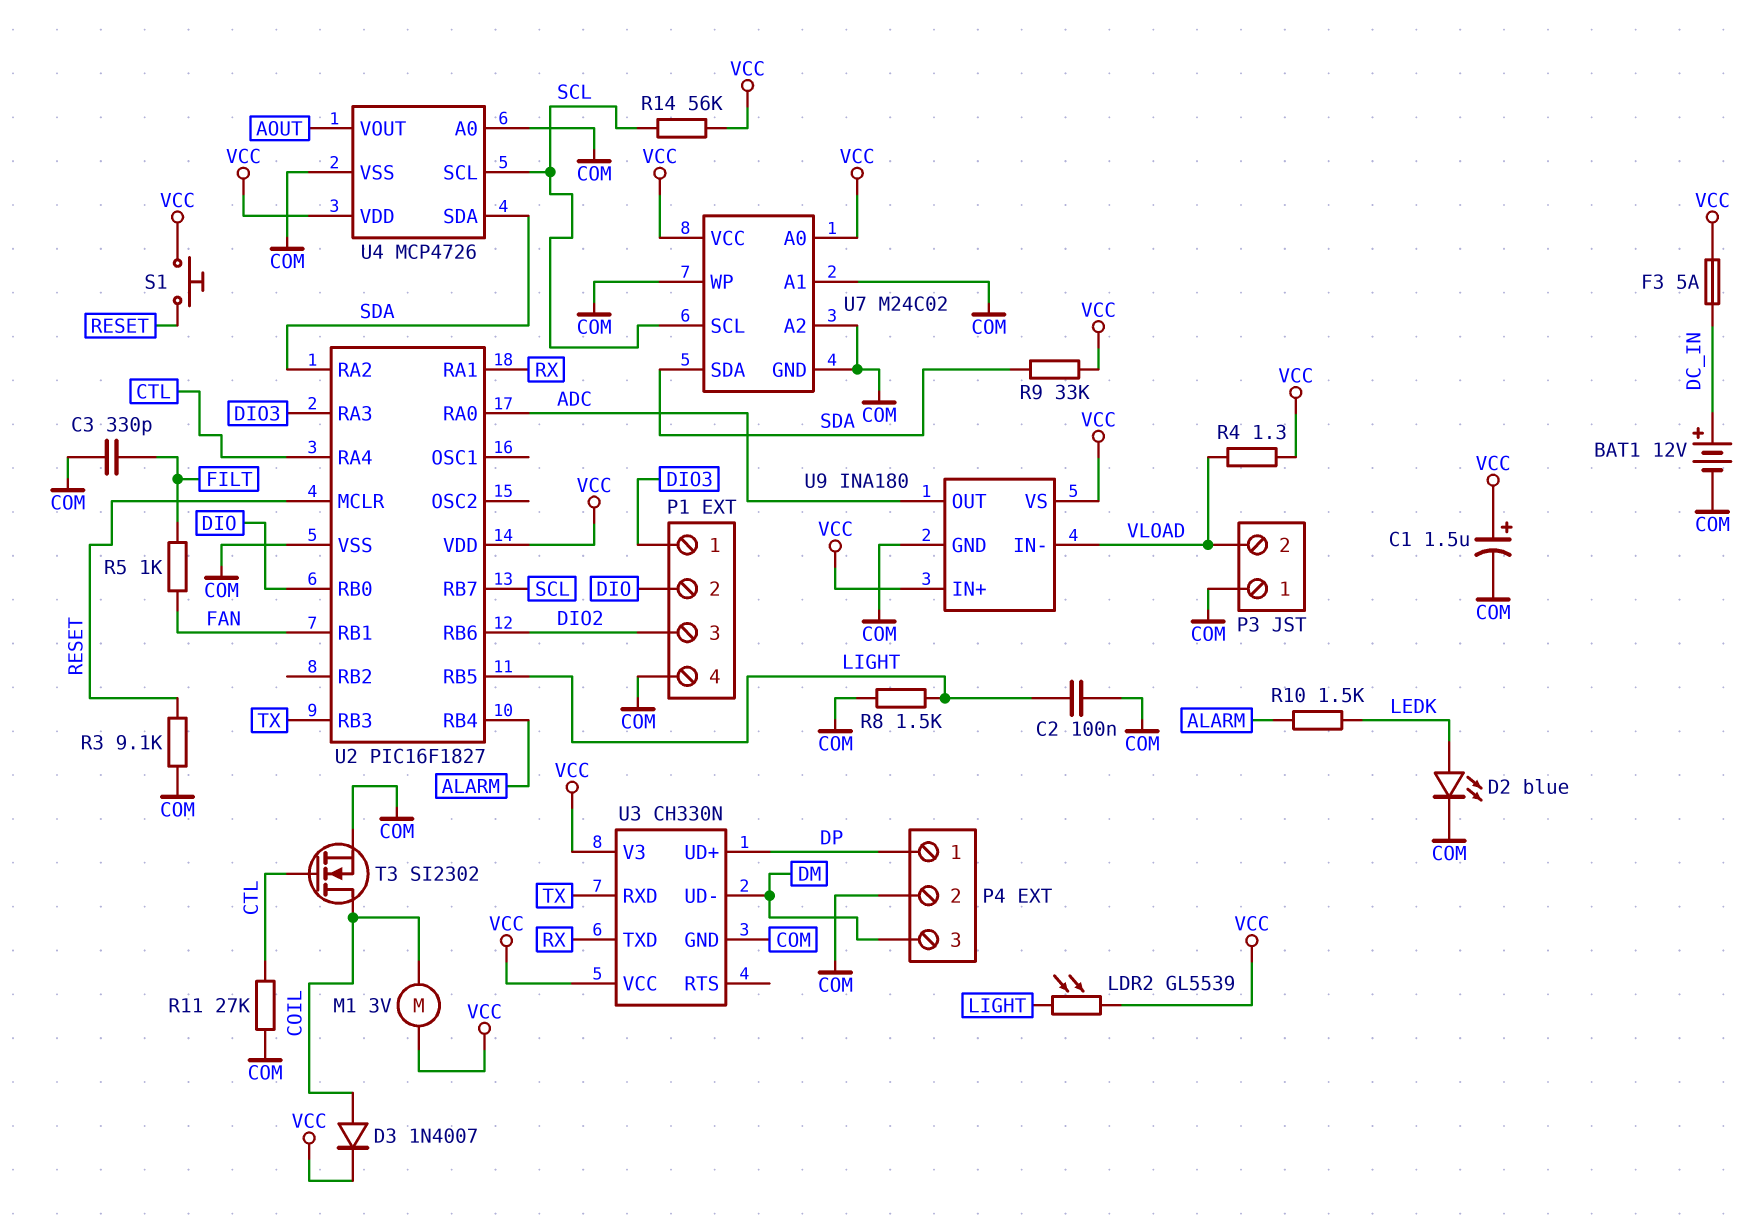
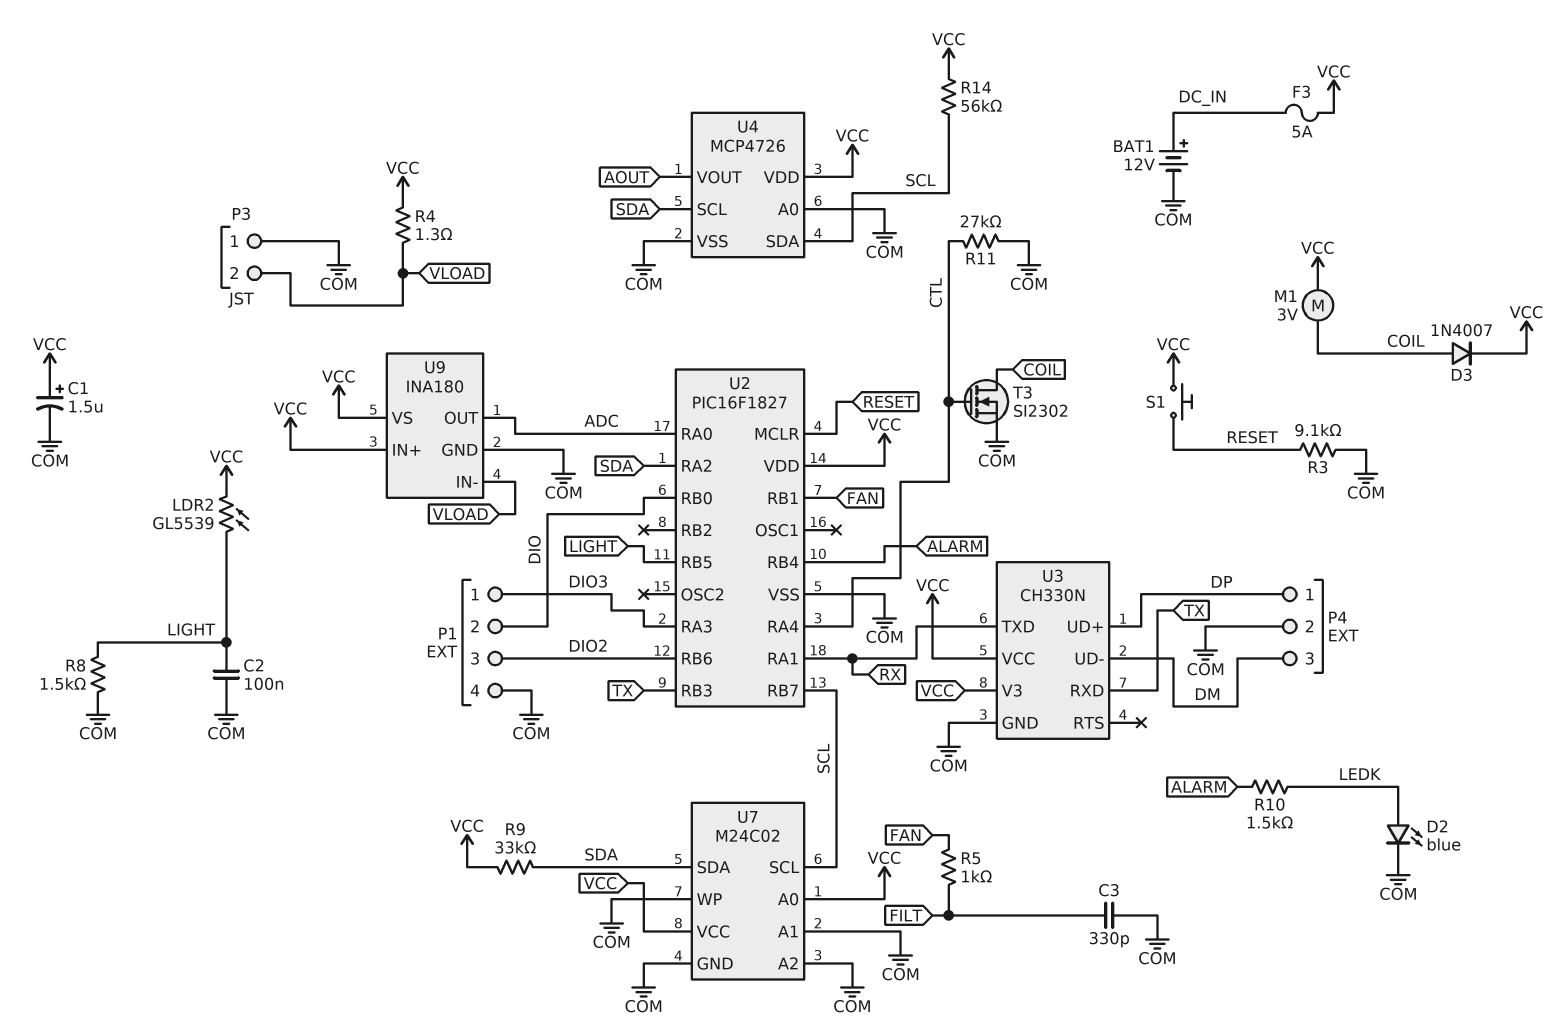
U4 pin SCL: SCL -> SDA
U4 pin SDA: SDA -> SCL

